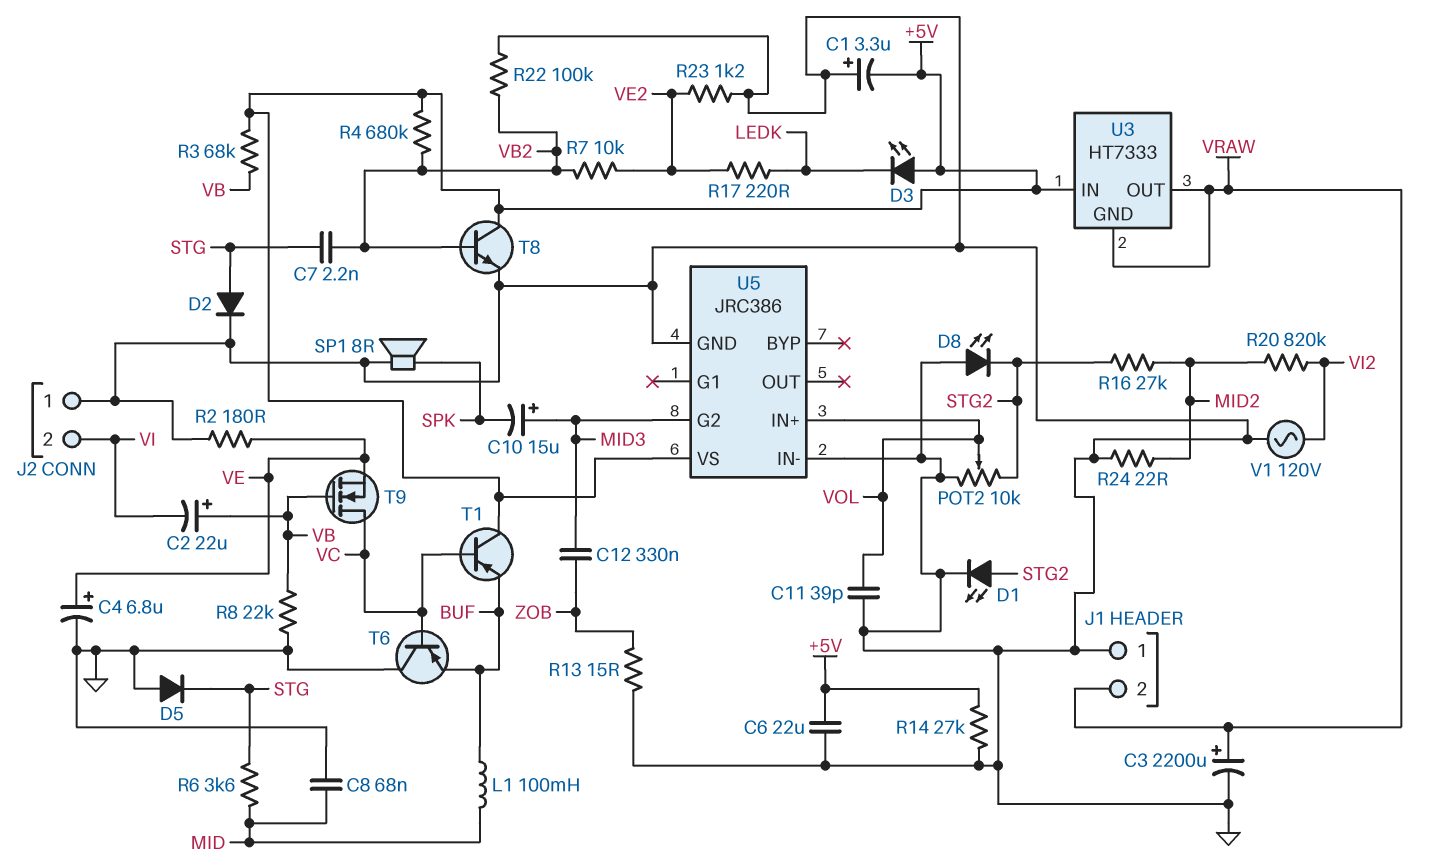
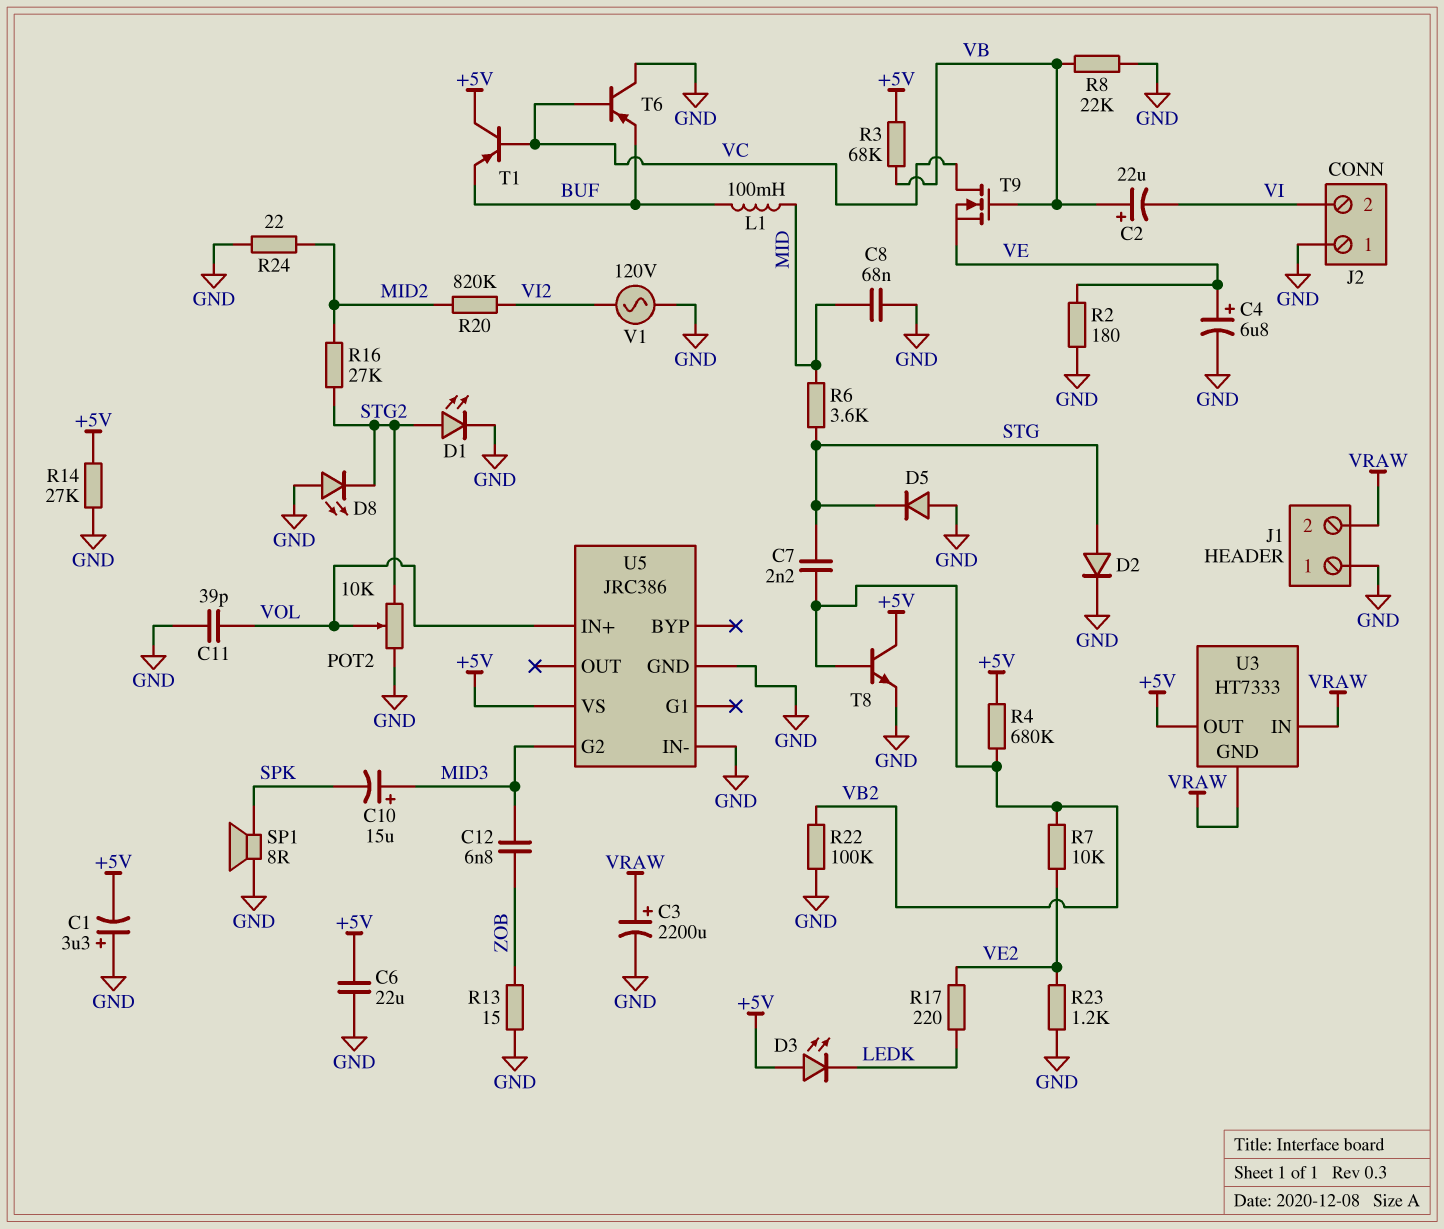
C12: 330nF (MID3, ZOB) -> 6.8nF (MID3, ZOB)
U3 pin IN: +5V -> VRAW
U3 pin OUT: VRAW -> +5V

